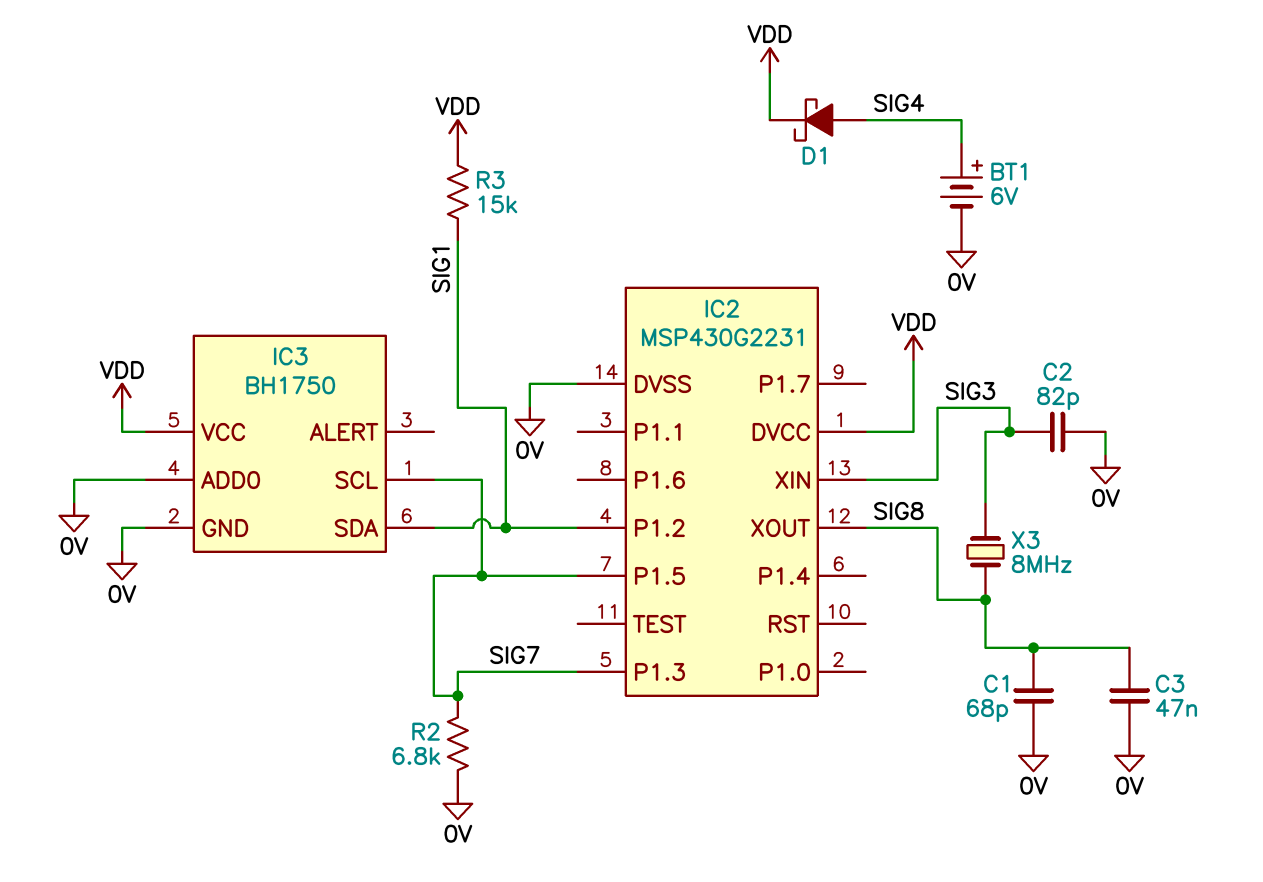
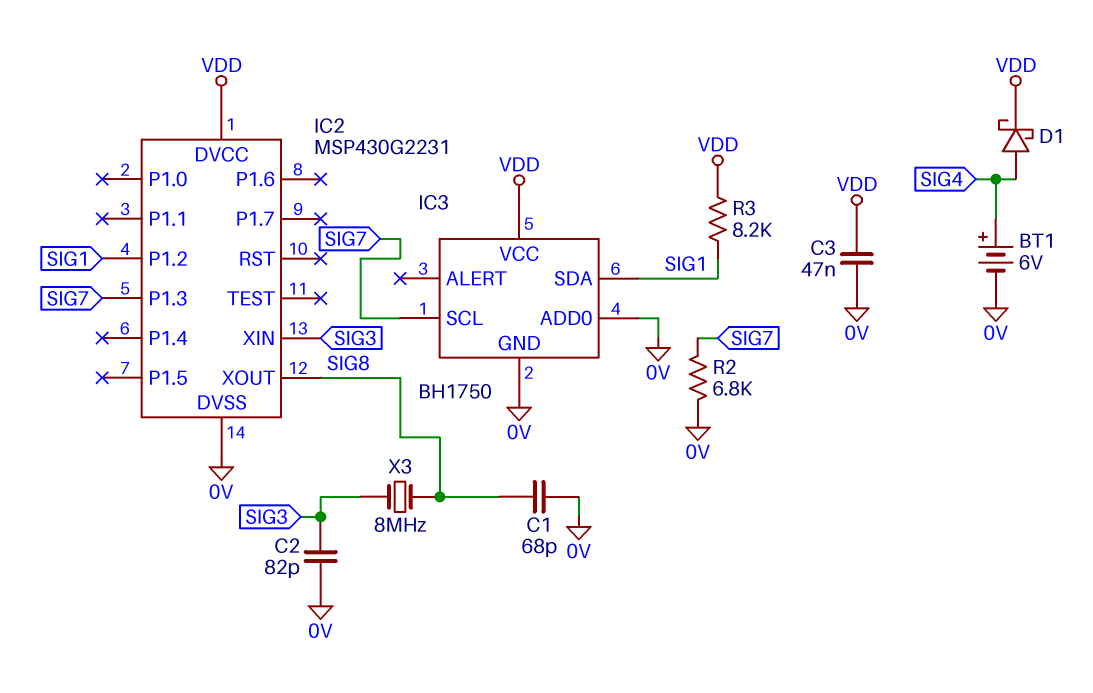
C3: 47nF (0V, SIG8) -> 47nF (0V, VDD)
IC2 pin P1.5: SIG7 -> none
R3: 15k (SIG1, VDD) -> 8.2k (SIG1, VDD)

